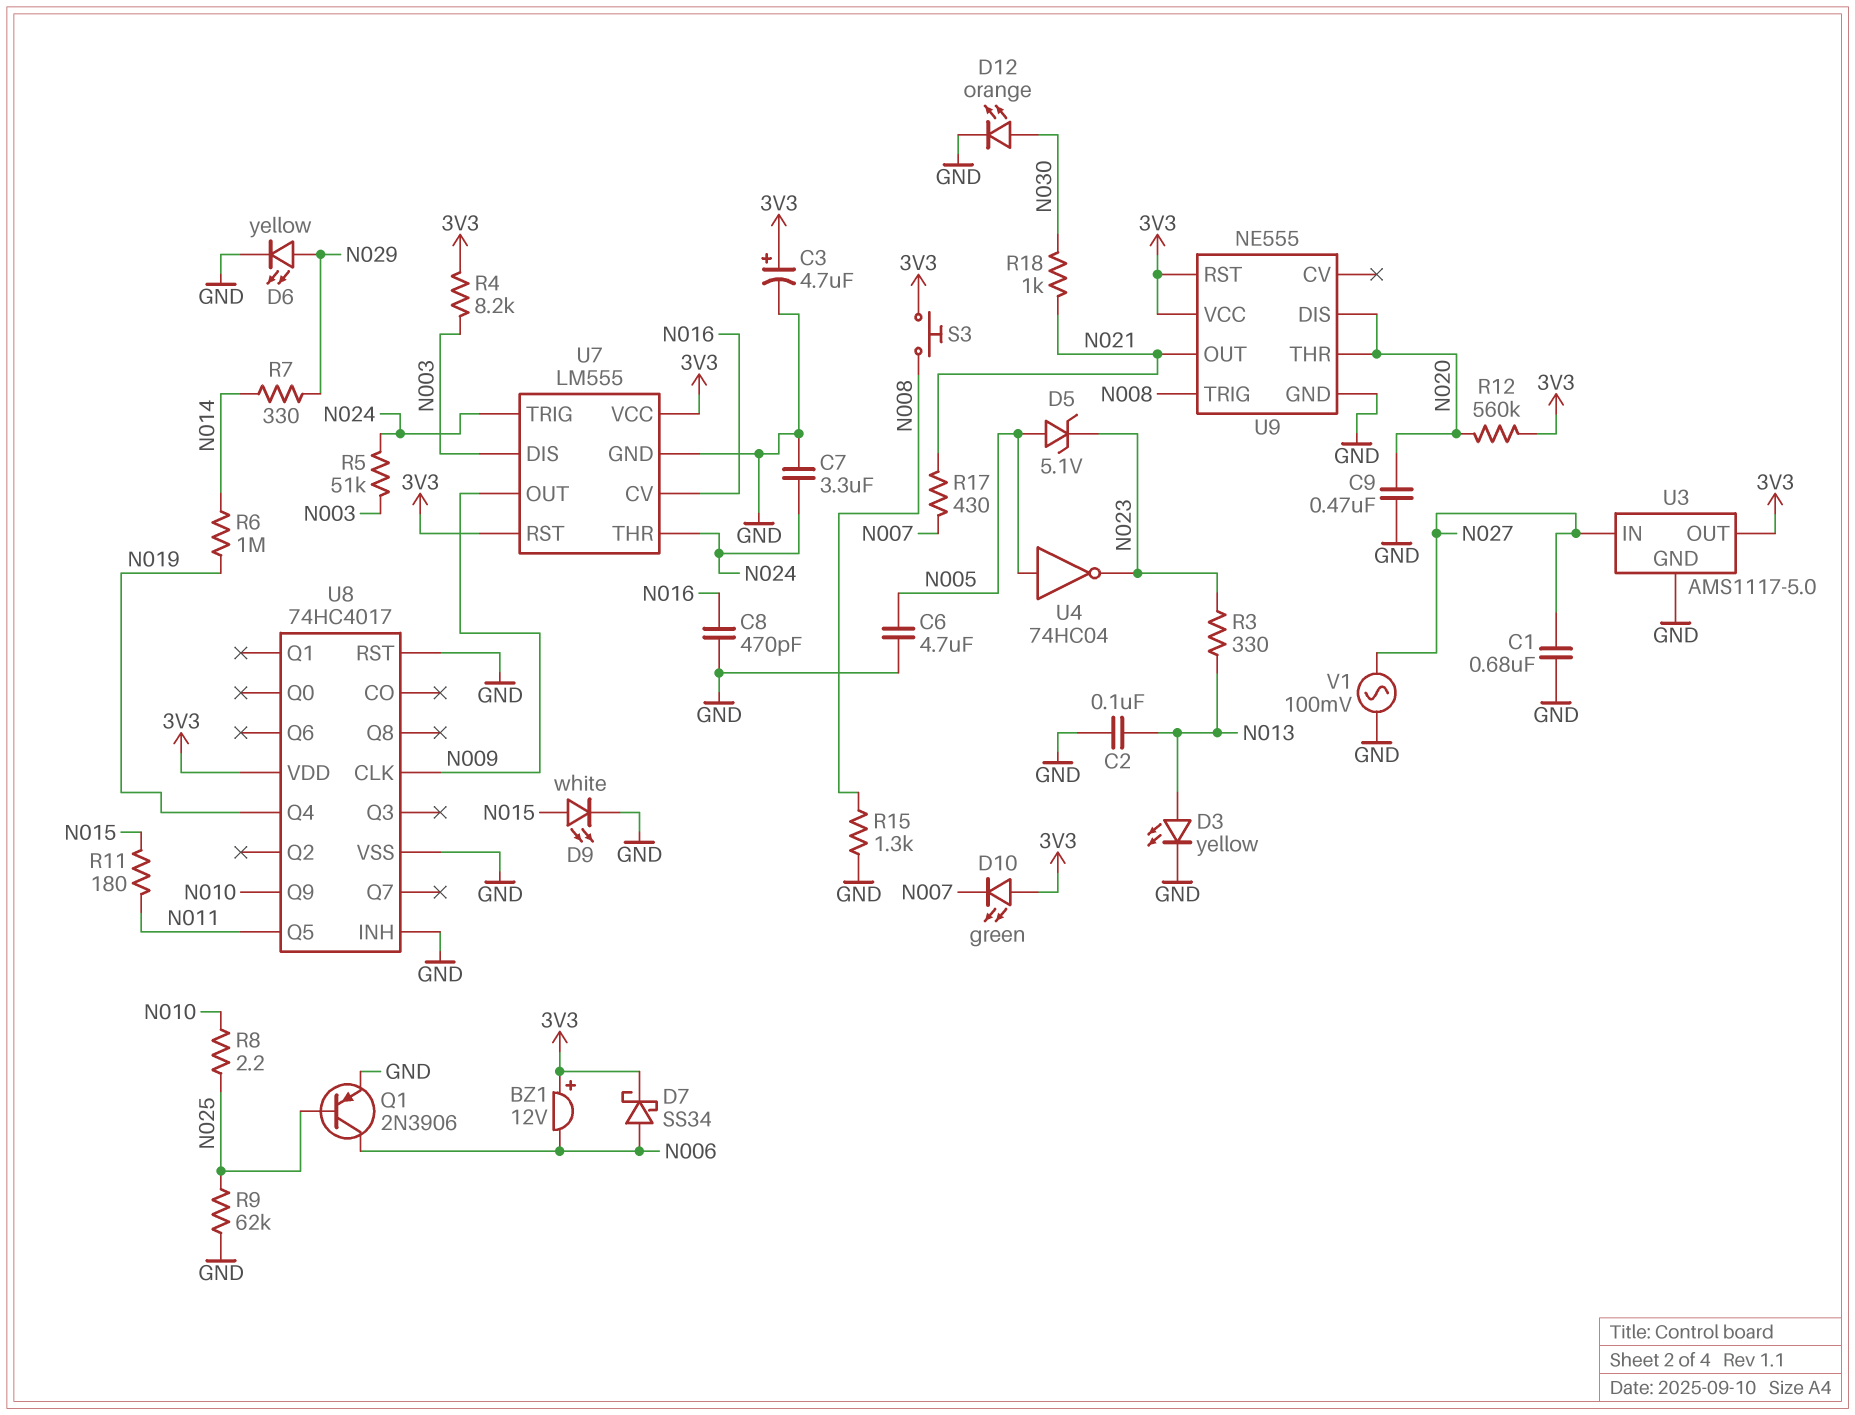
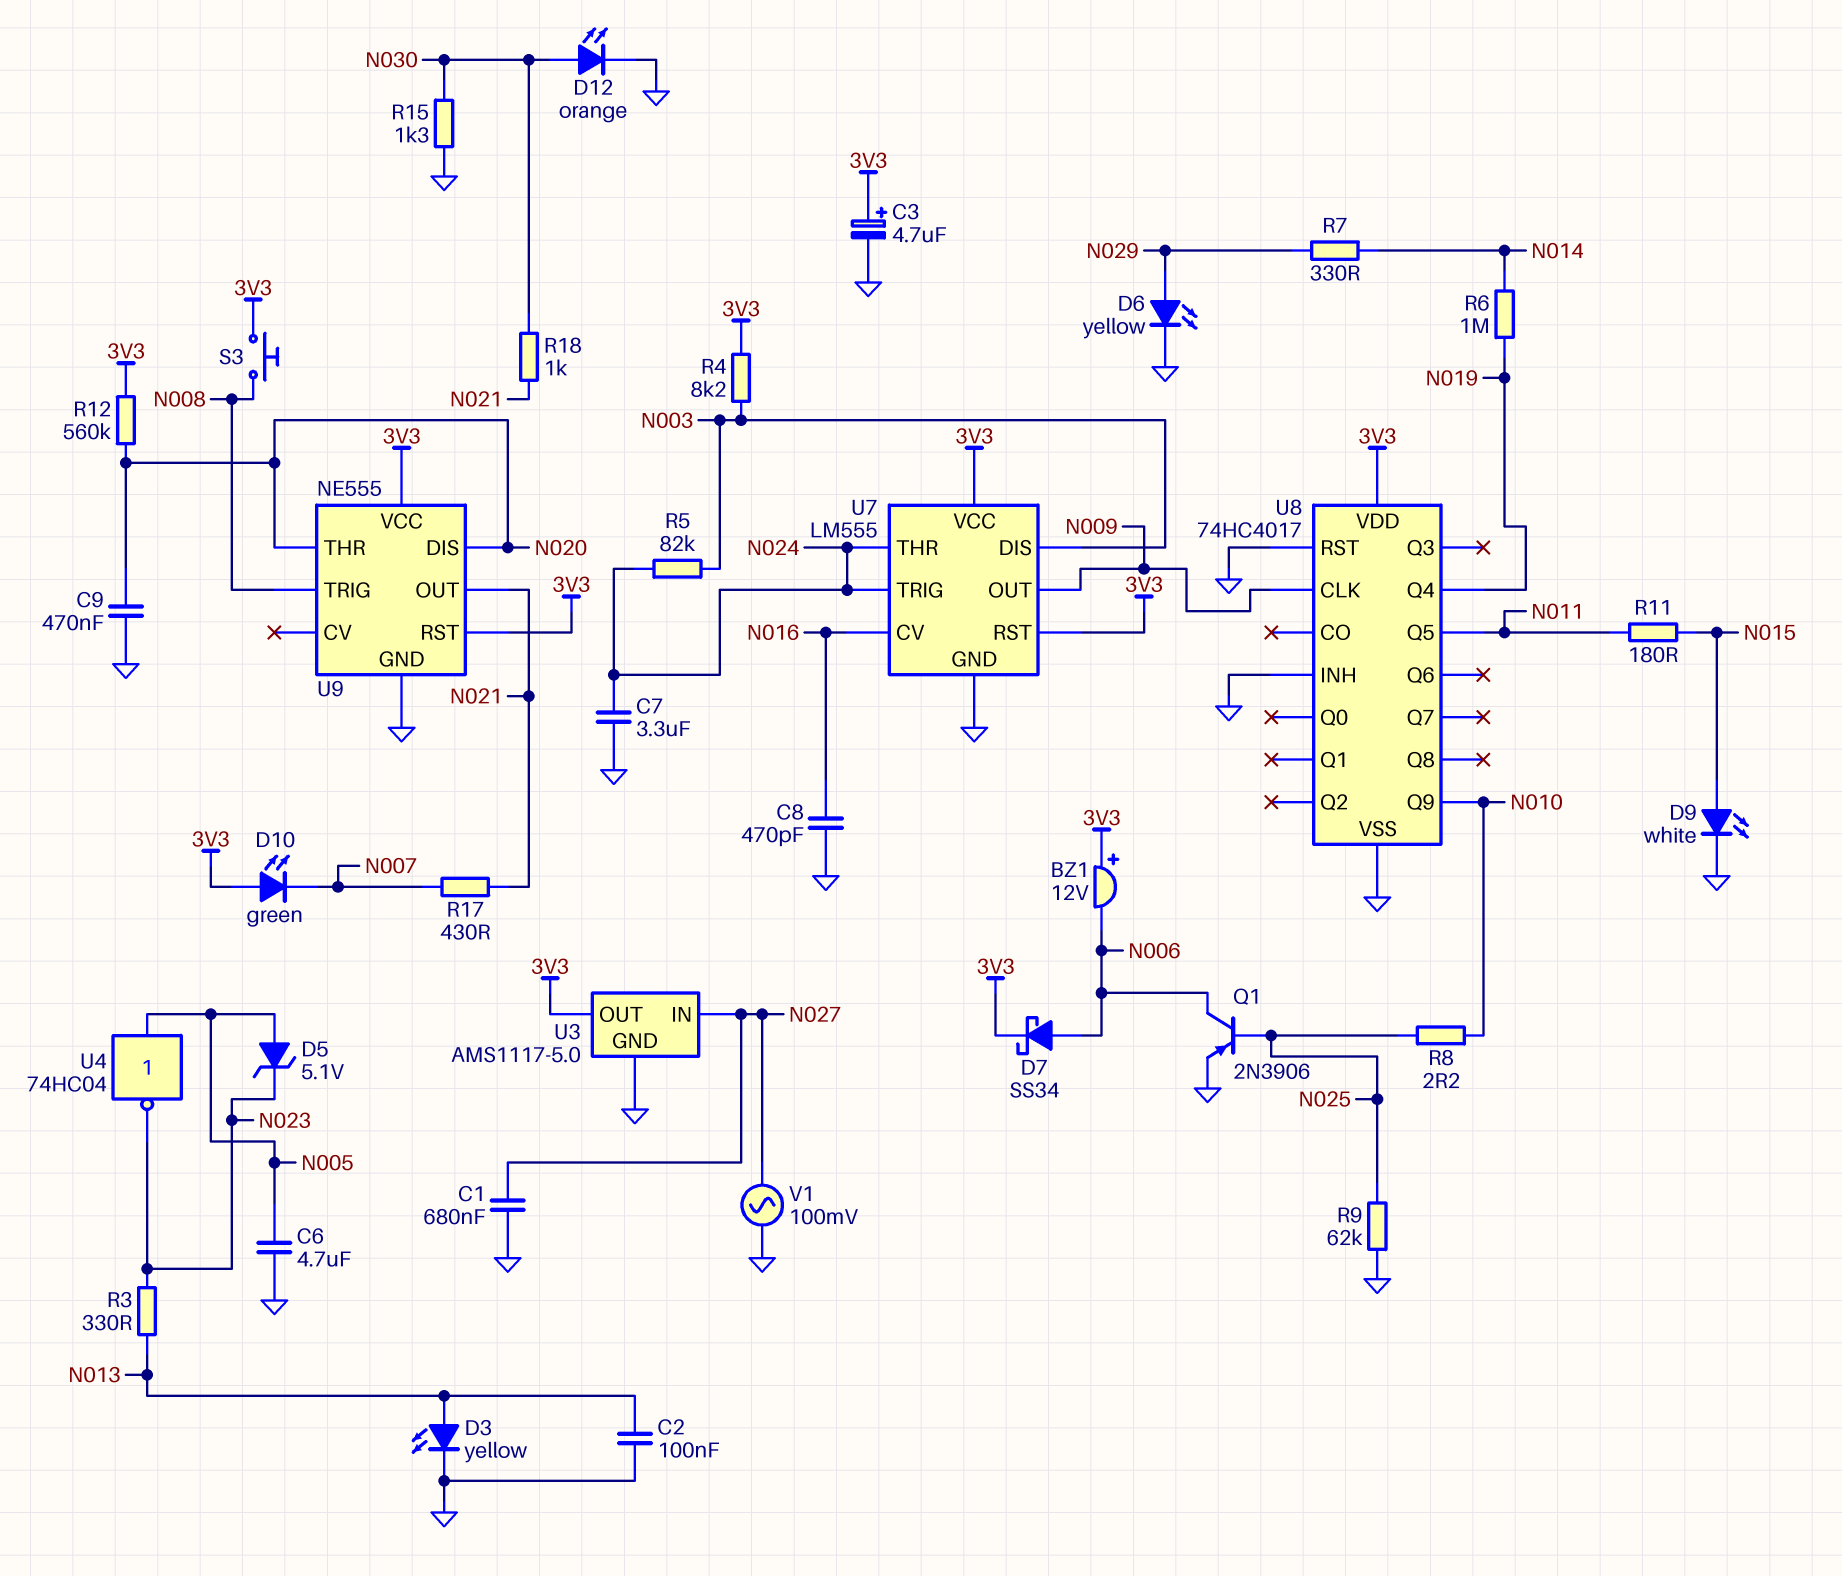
R5: 51k (N003, N024) -> 82k (N003, N024)
R15: 1.3k (GND, N008) -> 1.3k (GND, N030)

